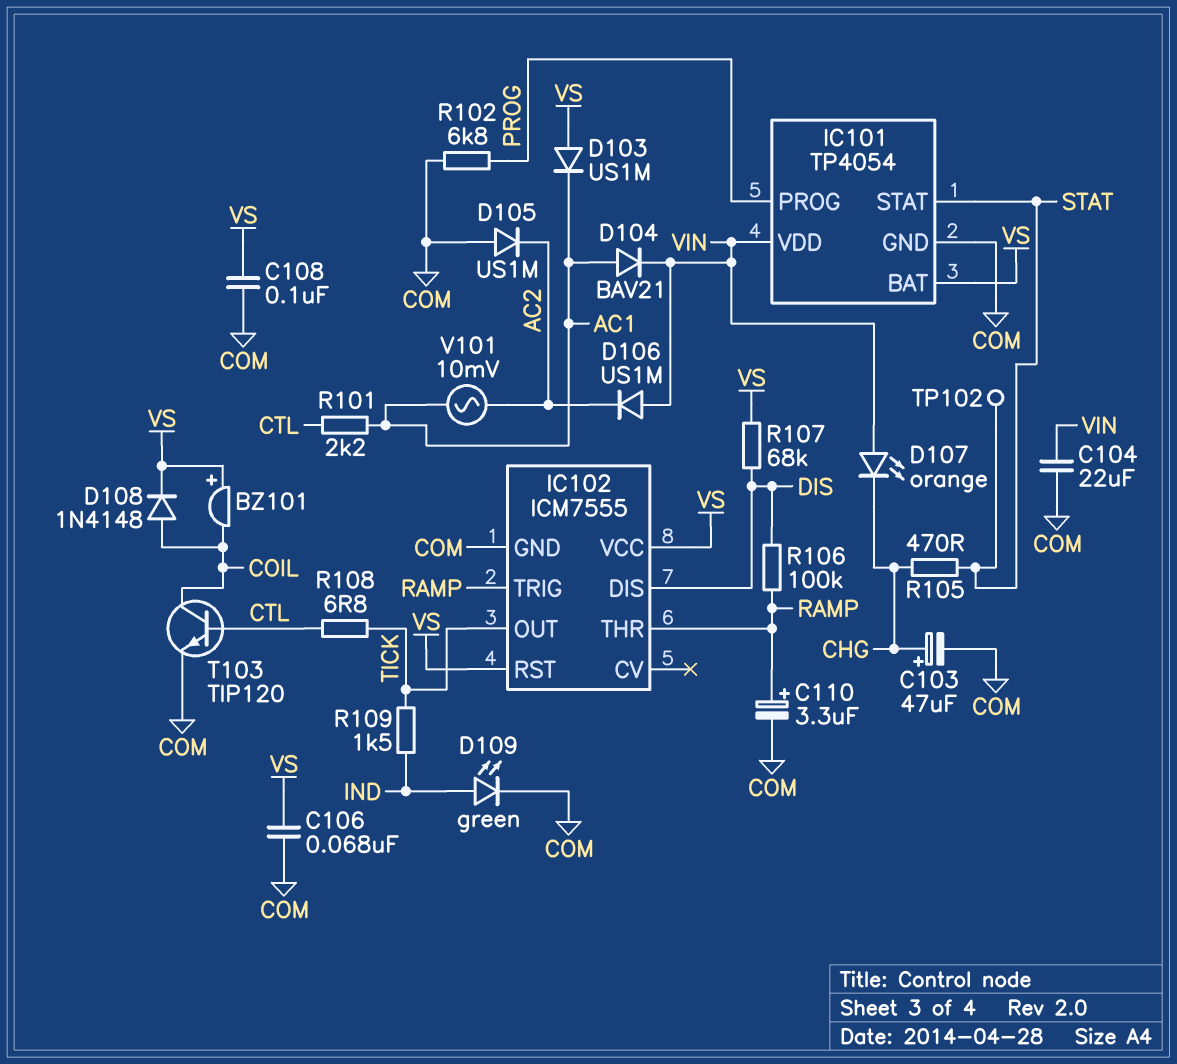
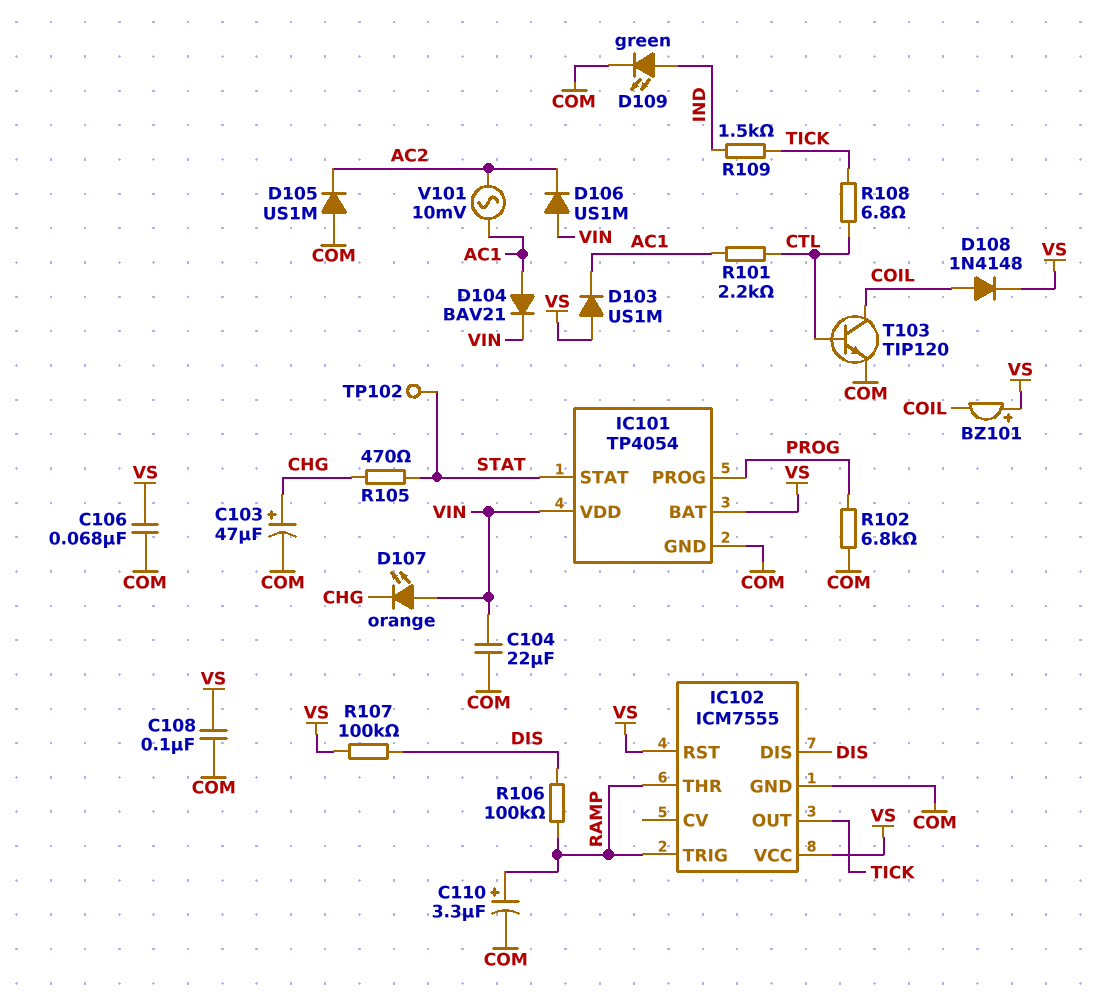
R107: 68k (DIS, VS) -> 100k (DIS, VS)

